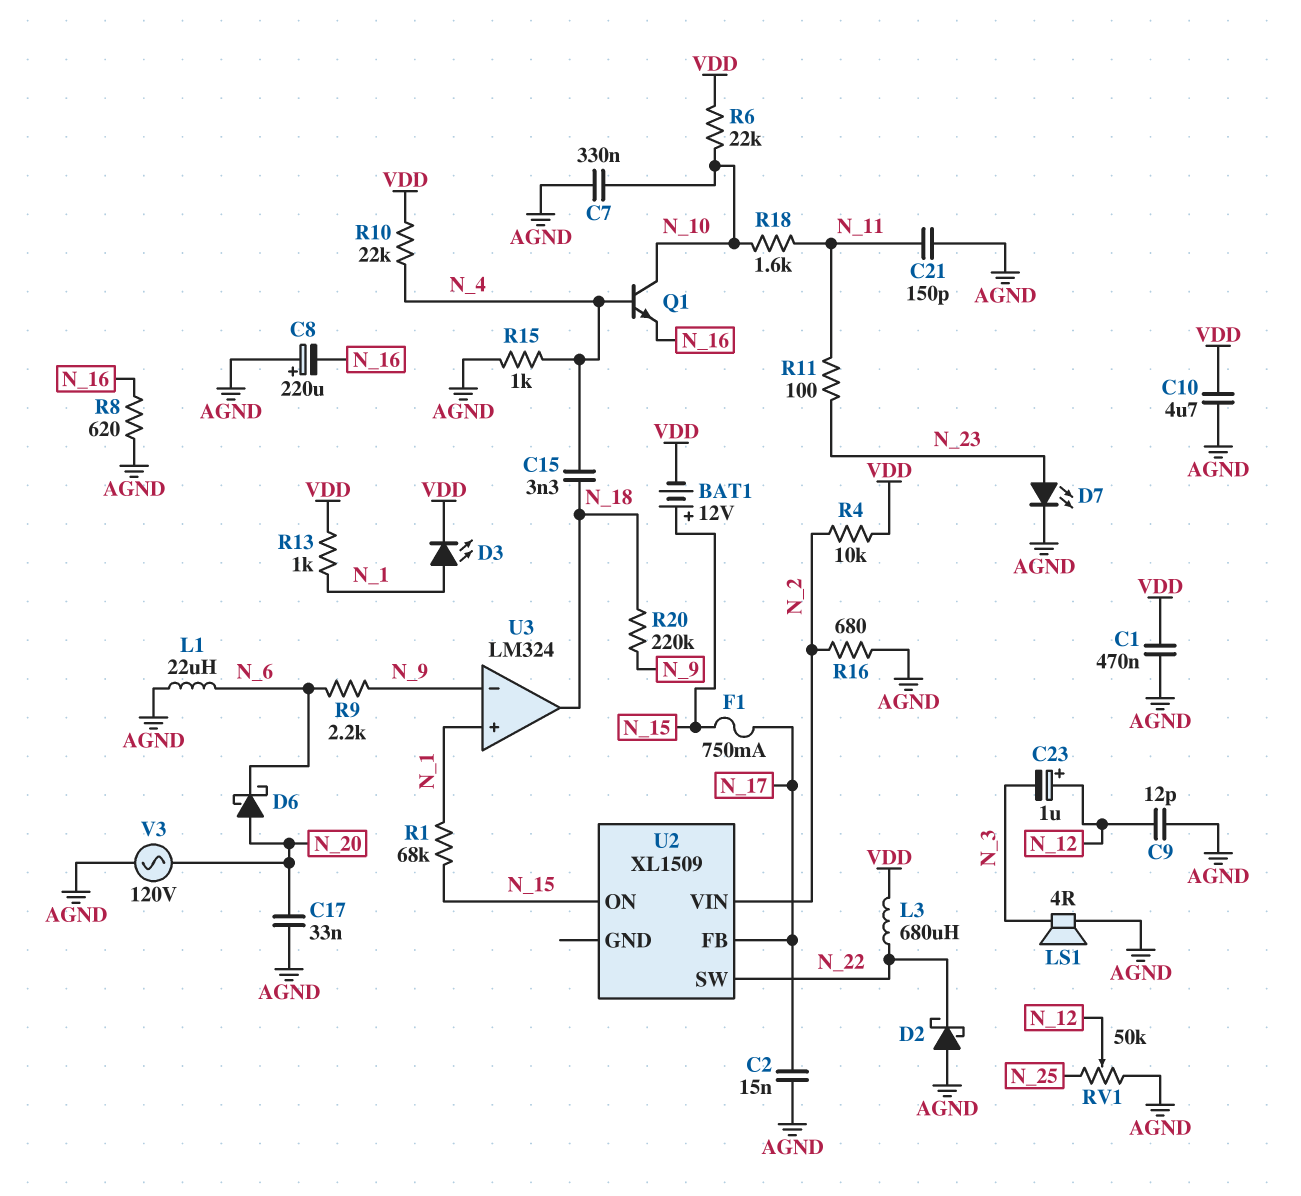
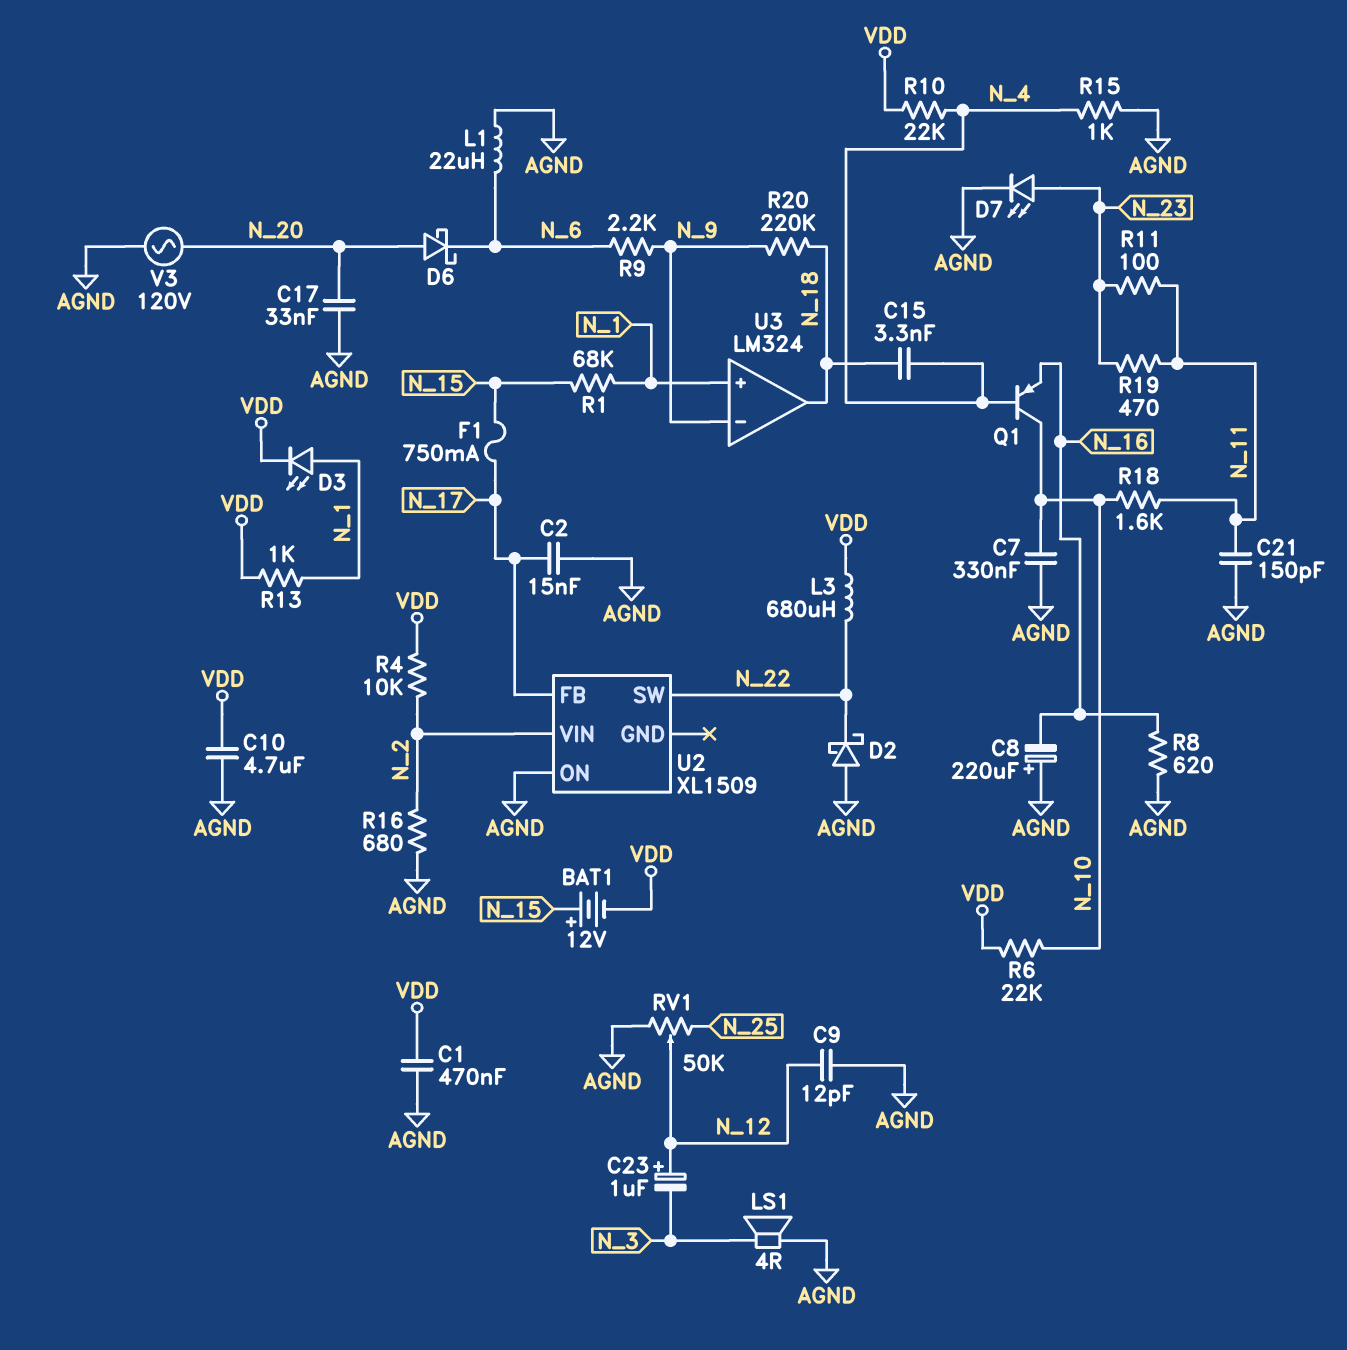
Q1: NPN (B N_4, C N_10, E N_16) -> PNP (B N_4, C N_10, E N_16)
R19: none -> 470 (N_11, N_23)
U2 pin ON: N_15 -> AGND

